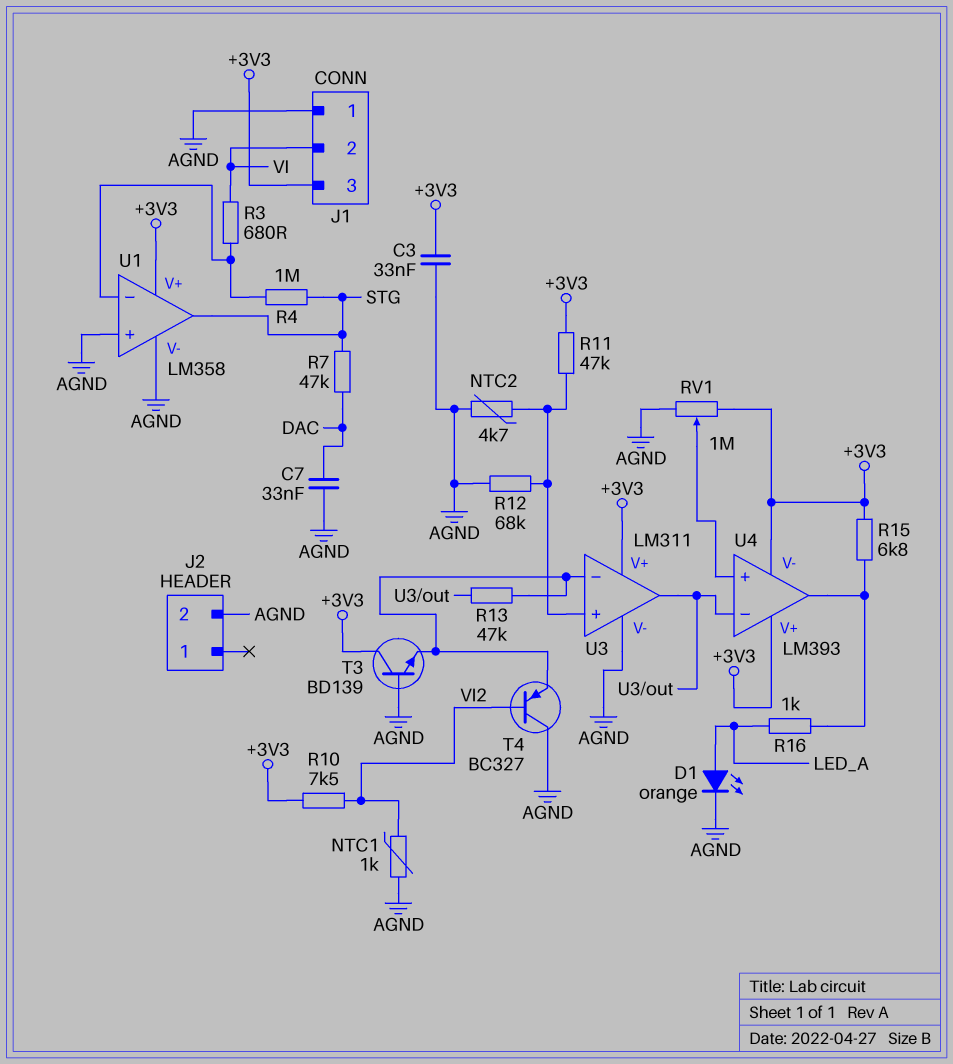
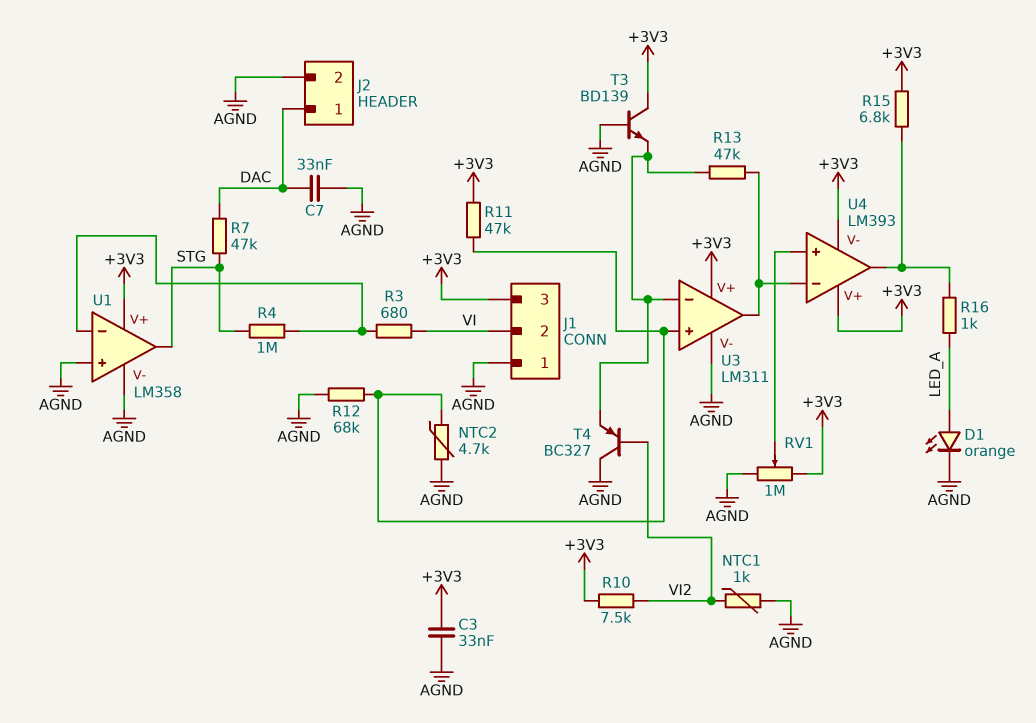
J2 pin 1: none -> DAC

